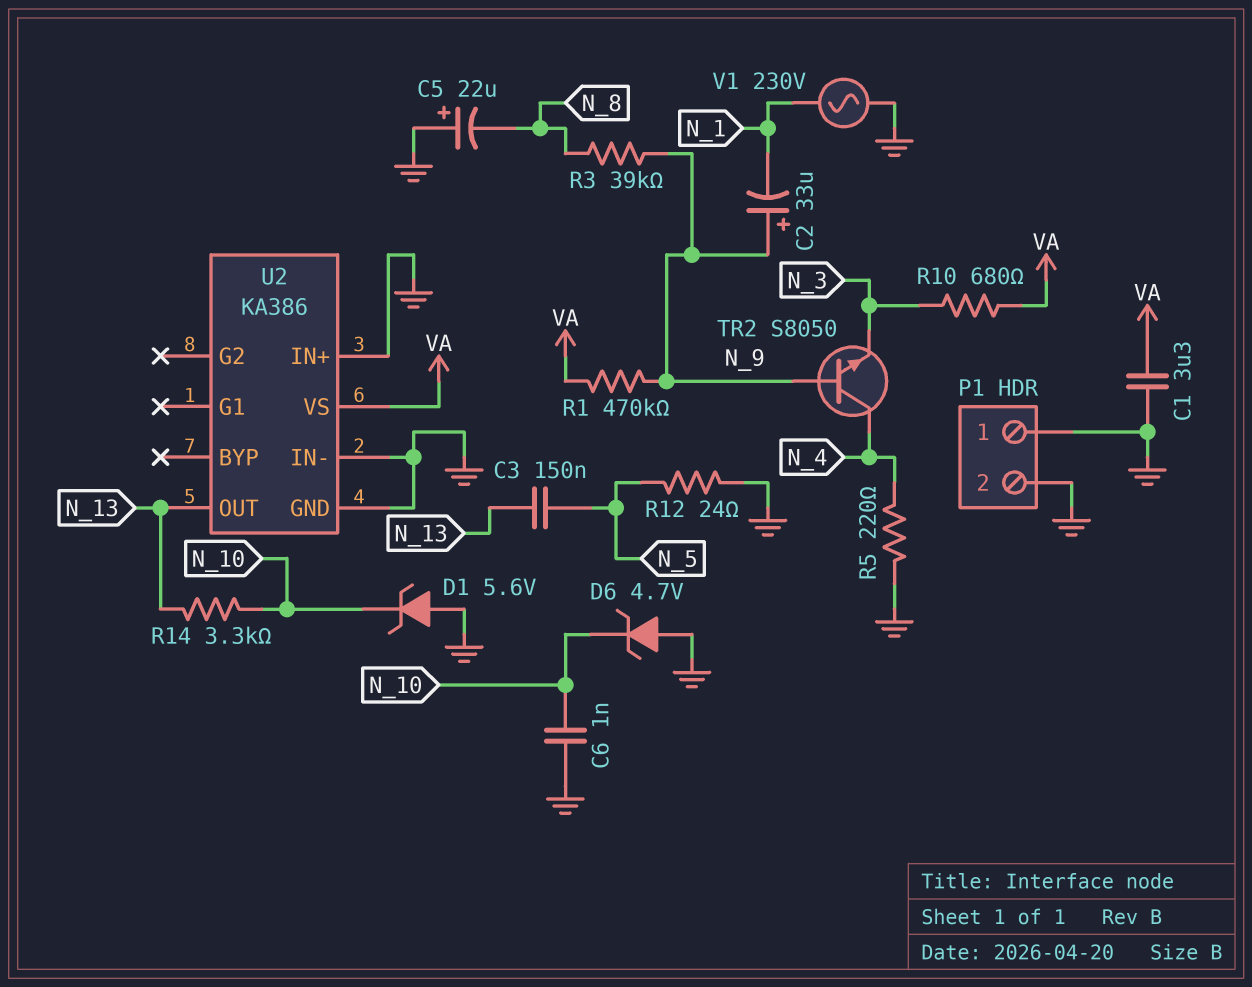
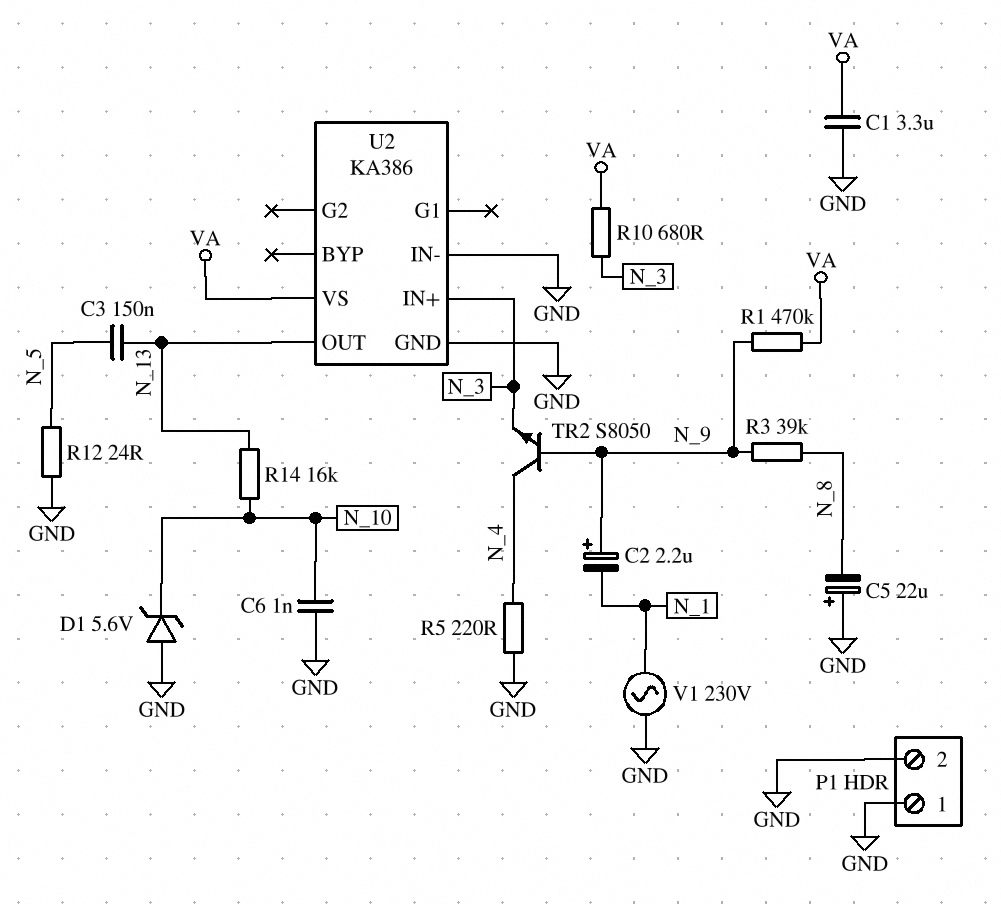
C2: 33uF (plus N_9, minus N_1) -> 2.2uF (plus N_9, minus N_1)
D6: zener 4.7V (A GND, K N_10) -> none
R14: 3.3k (N_10, N_13) -> 16k (N_10, N_13)
U2 pin IN+: GND -> N_3

